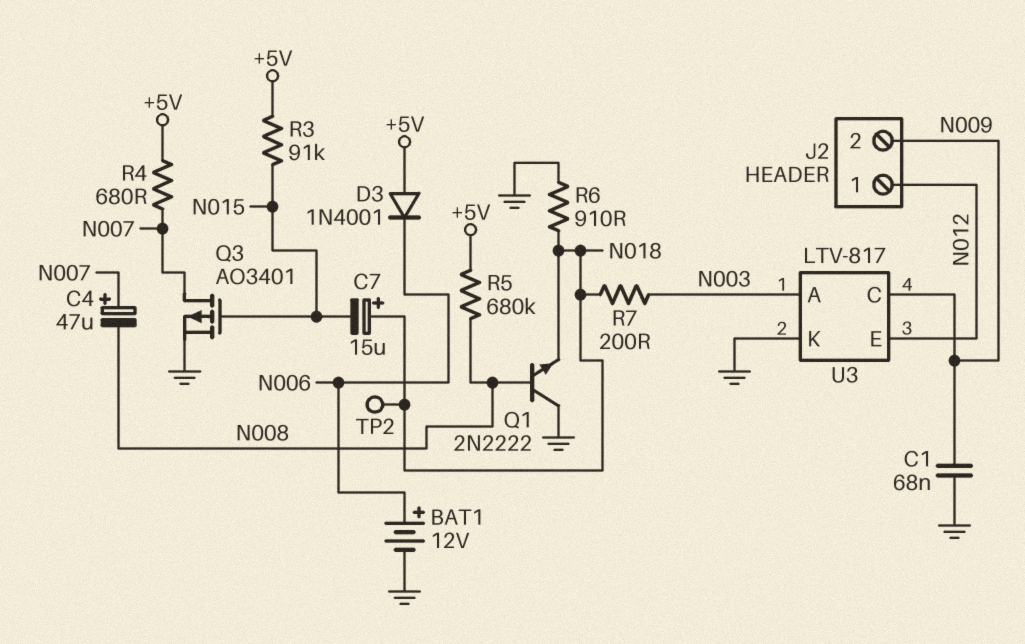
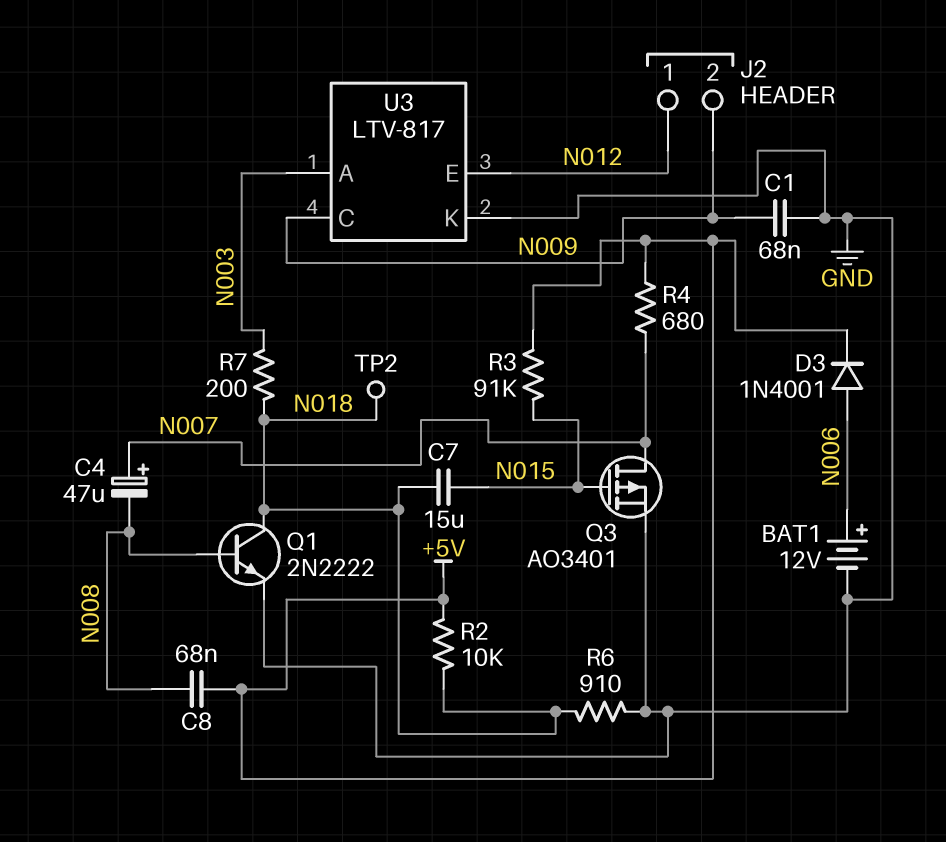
C7: 15uF (plus N018, minus N015) -> 15uF (N015, N018)
C8: none -> 68nF (+5V, N008)
D3: diode 1N4001 (A +5V, K N006) -> diode 1N4001 (A N006, K +5V)
Q1: NPN 2N2222 (B N008, C GND, E N018) -> NPN 2N2222 (B N008, C N018, E GND)
R2: none -> 10k (+5V, N018)
R5: 680k (+5V, N008) -> none

